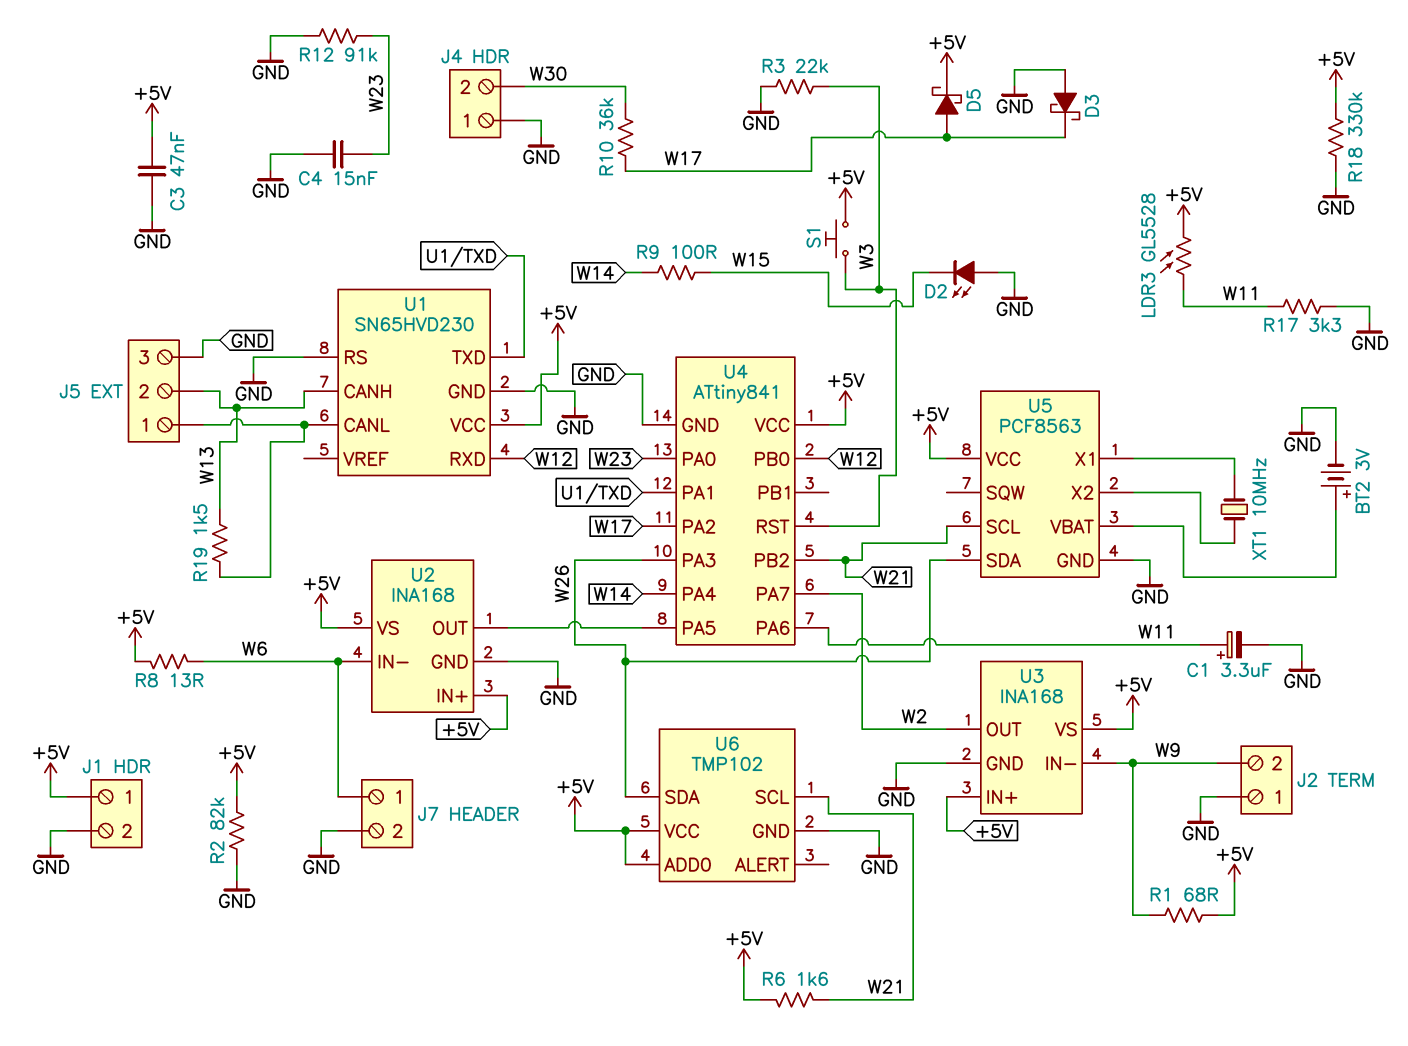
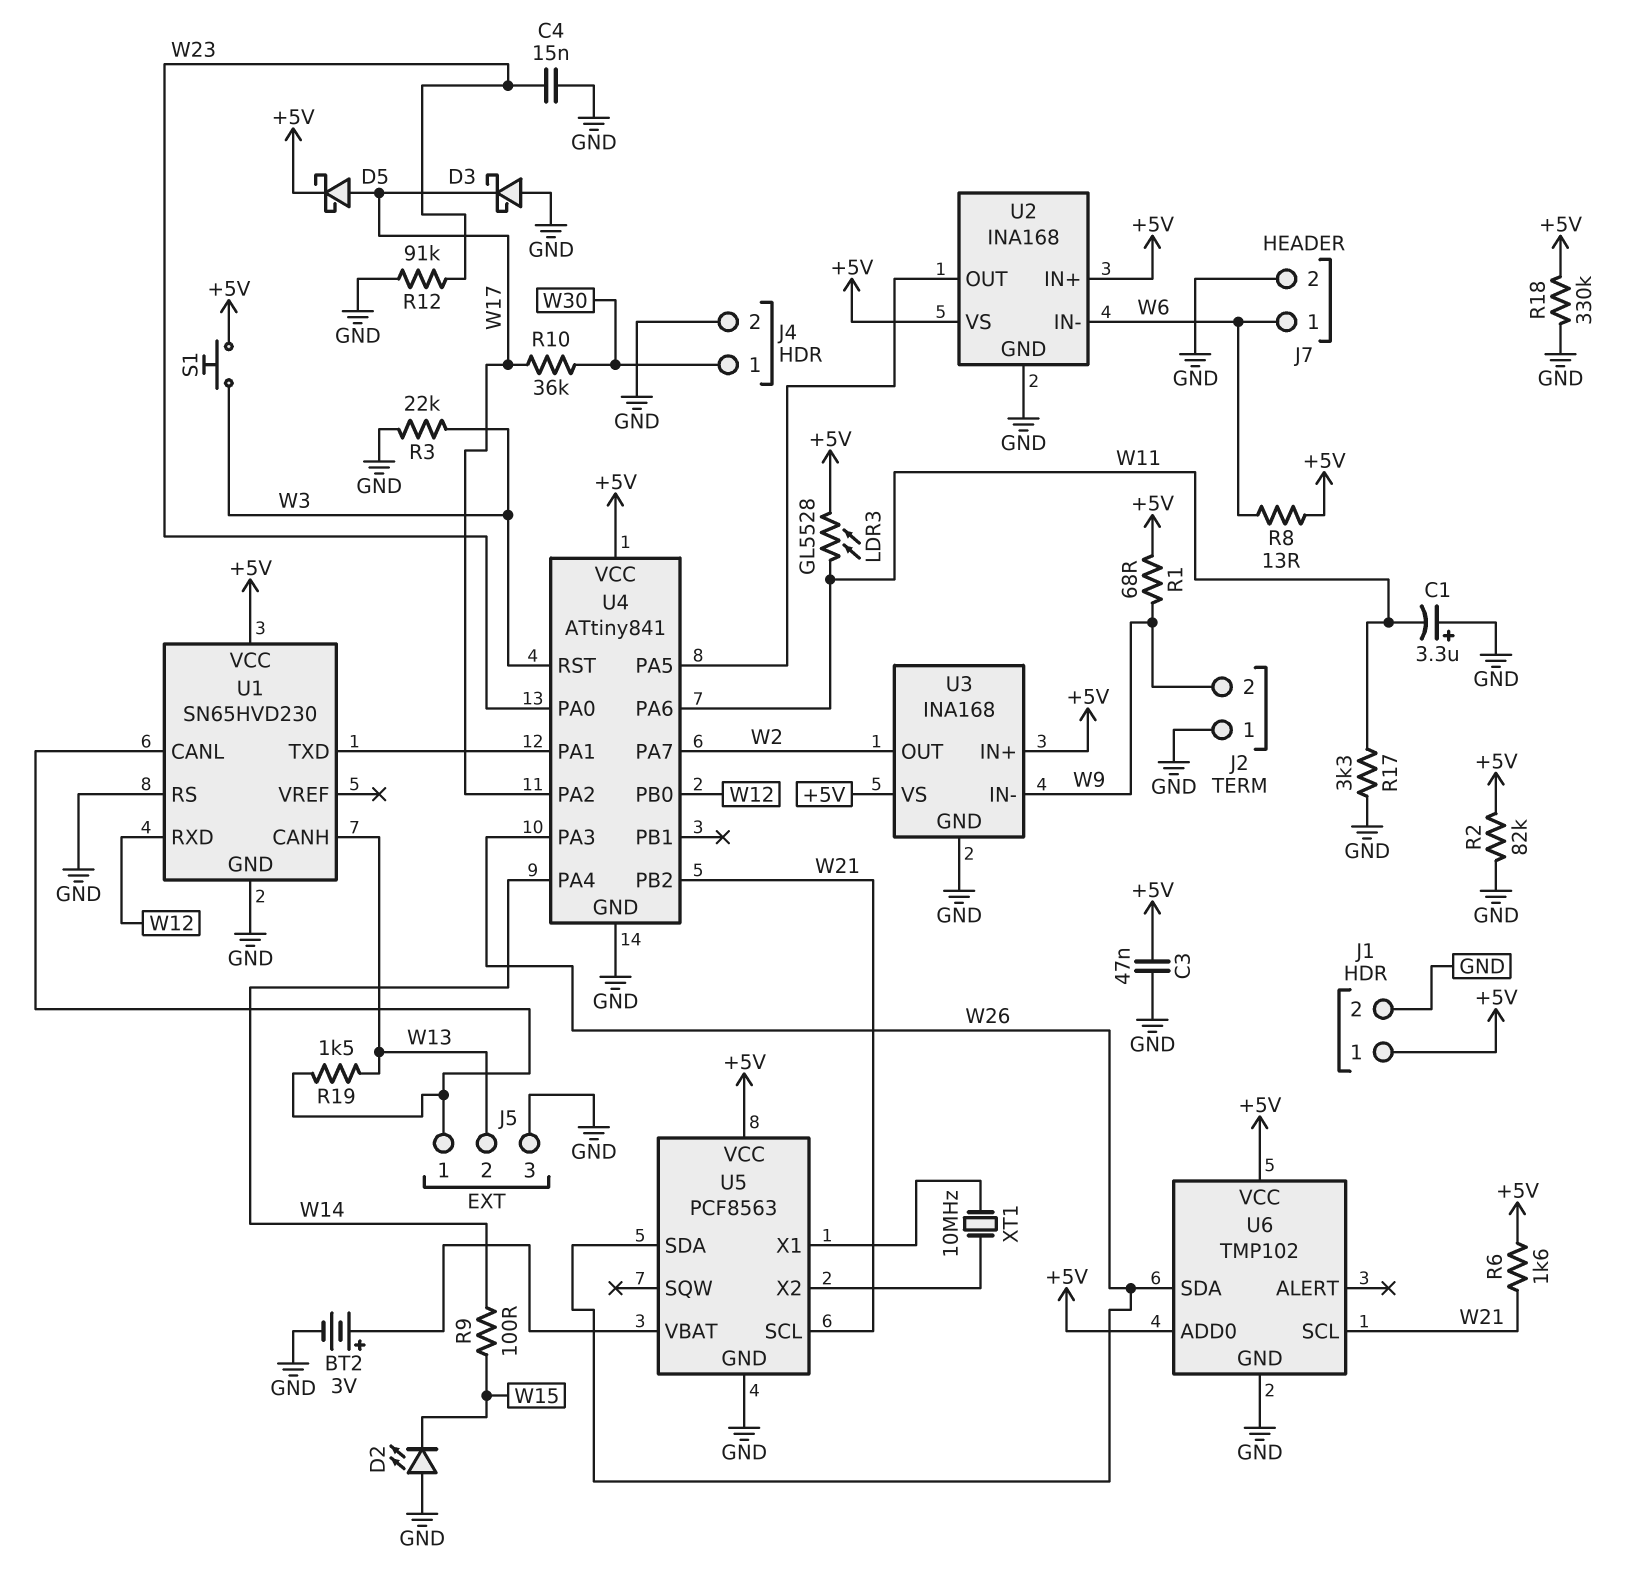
C1: 3.3uF (plus W11, minus GND) -> 3.3uF (plus GND, minus W11)
J4 pin 1: GND -> W30
J4 pin 2: W30 -> GND

